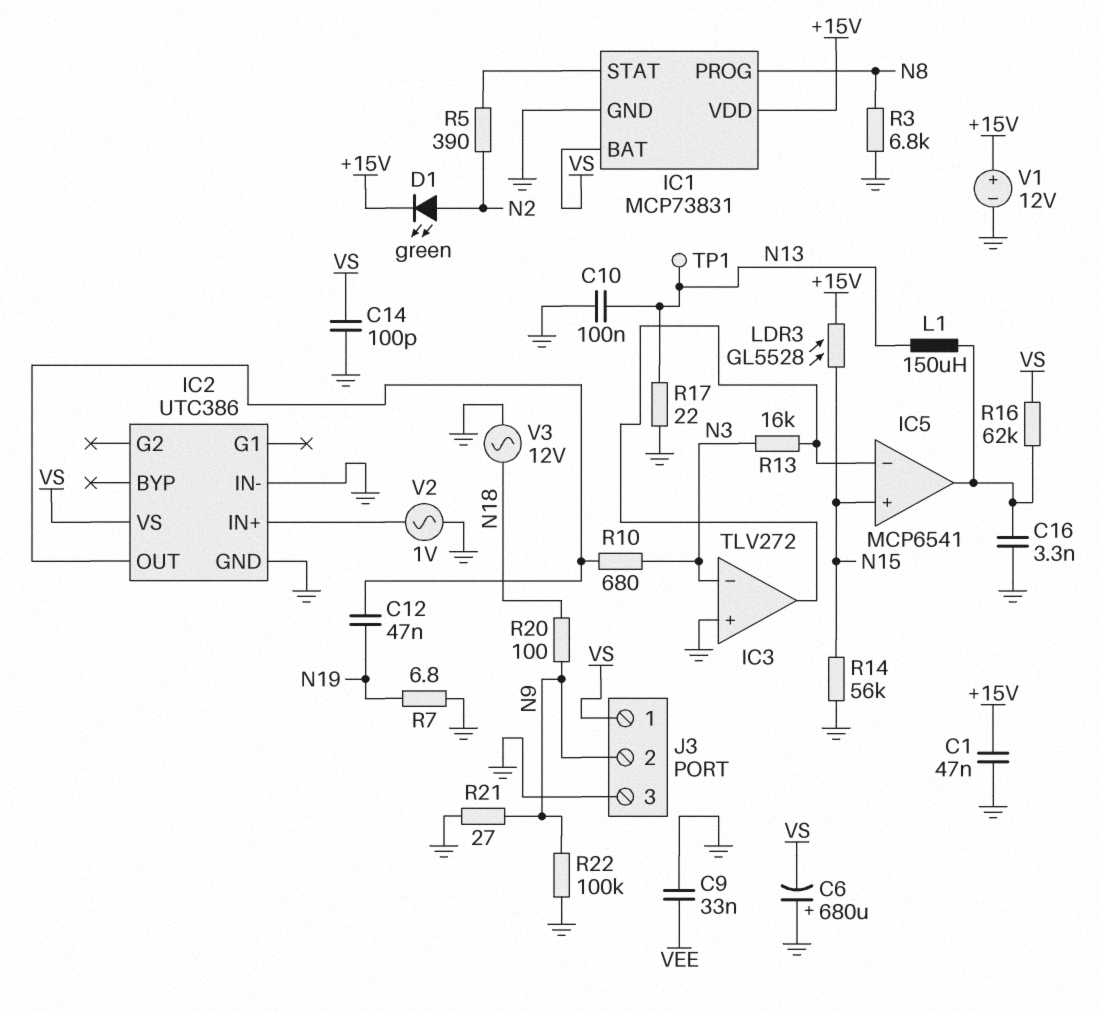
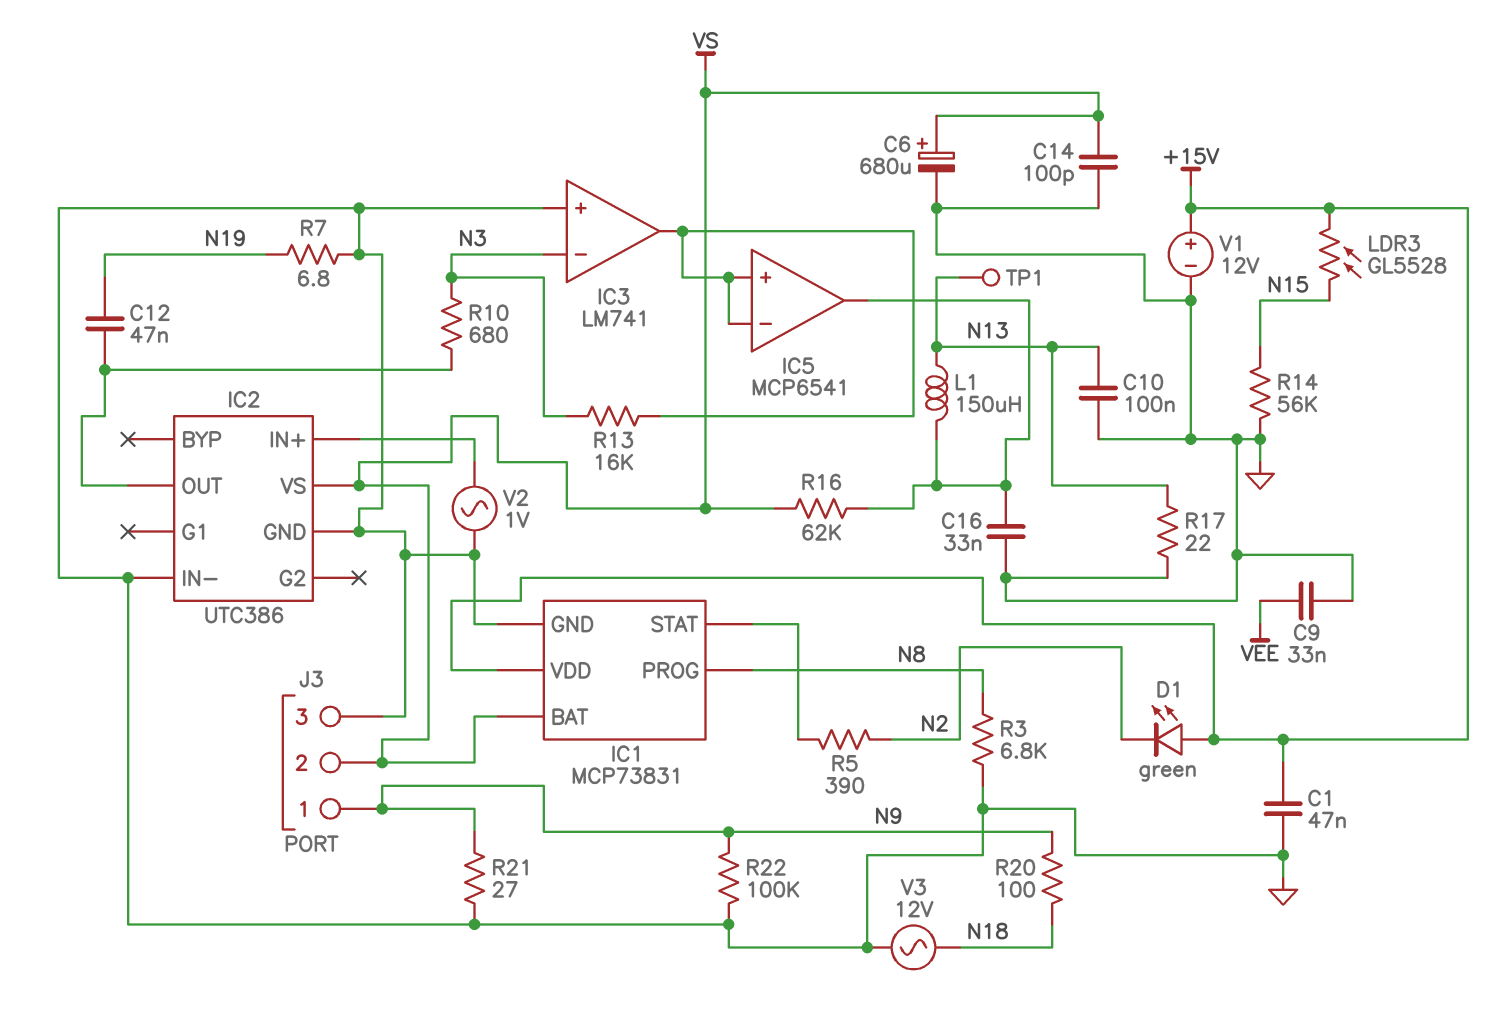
C6: 680uF (plus GND, minus VS) -> 680uF (plus VS, minus GND)
C16: 3.3nF (GND, IC5/out) -> 33nF (GND, IC5/out)
D1: LED green (A N2, K +15V) -> LED green (A +15V, K N2)
IC3: TLV272 -> LM741
IC5 pin in+: N15 -> IC3/out
J3 pin 1: VS -> N9
J3 pin 2: N9 -> VS

